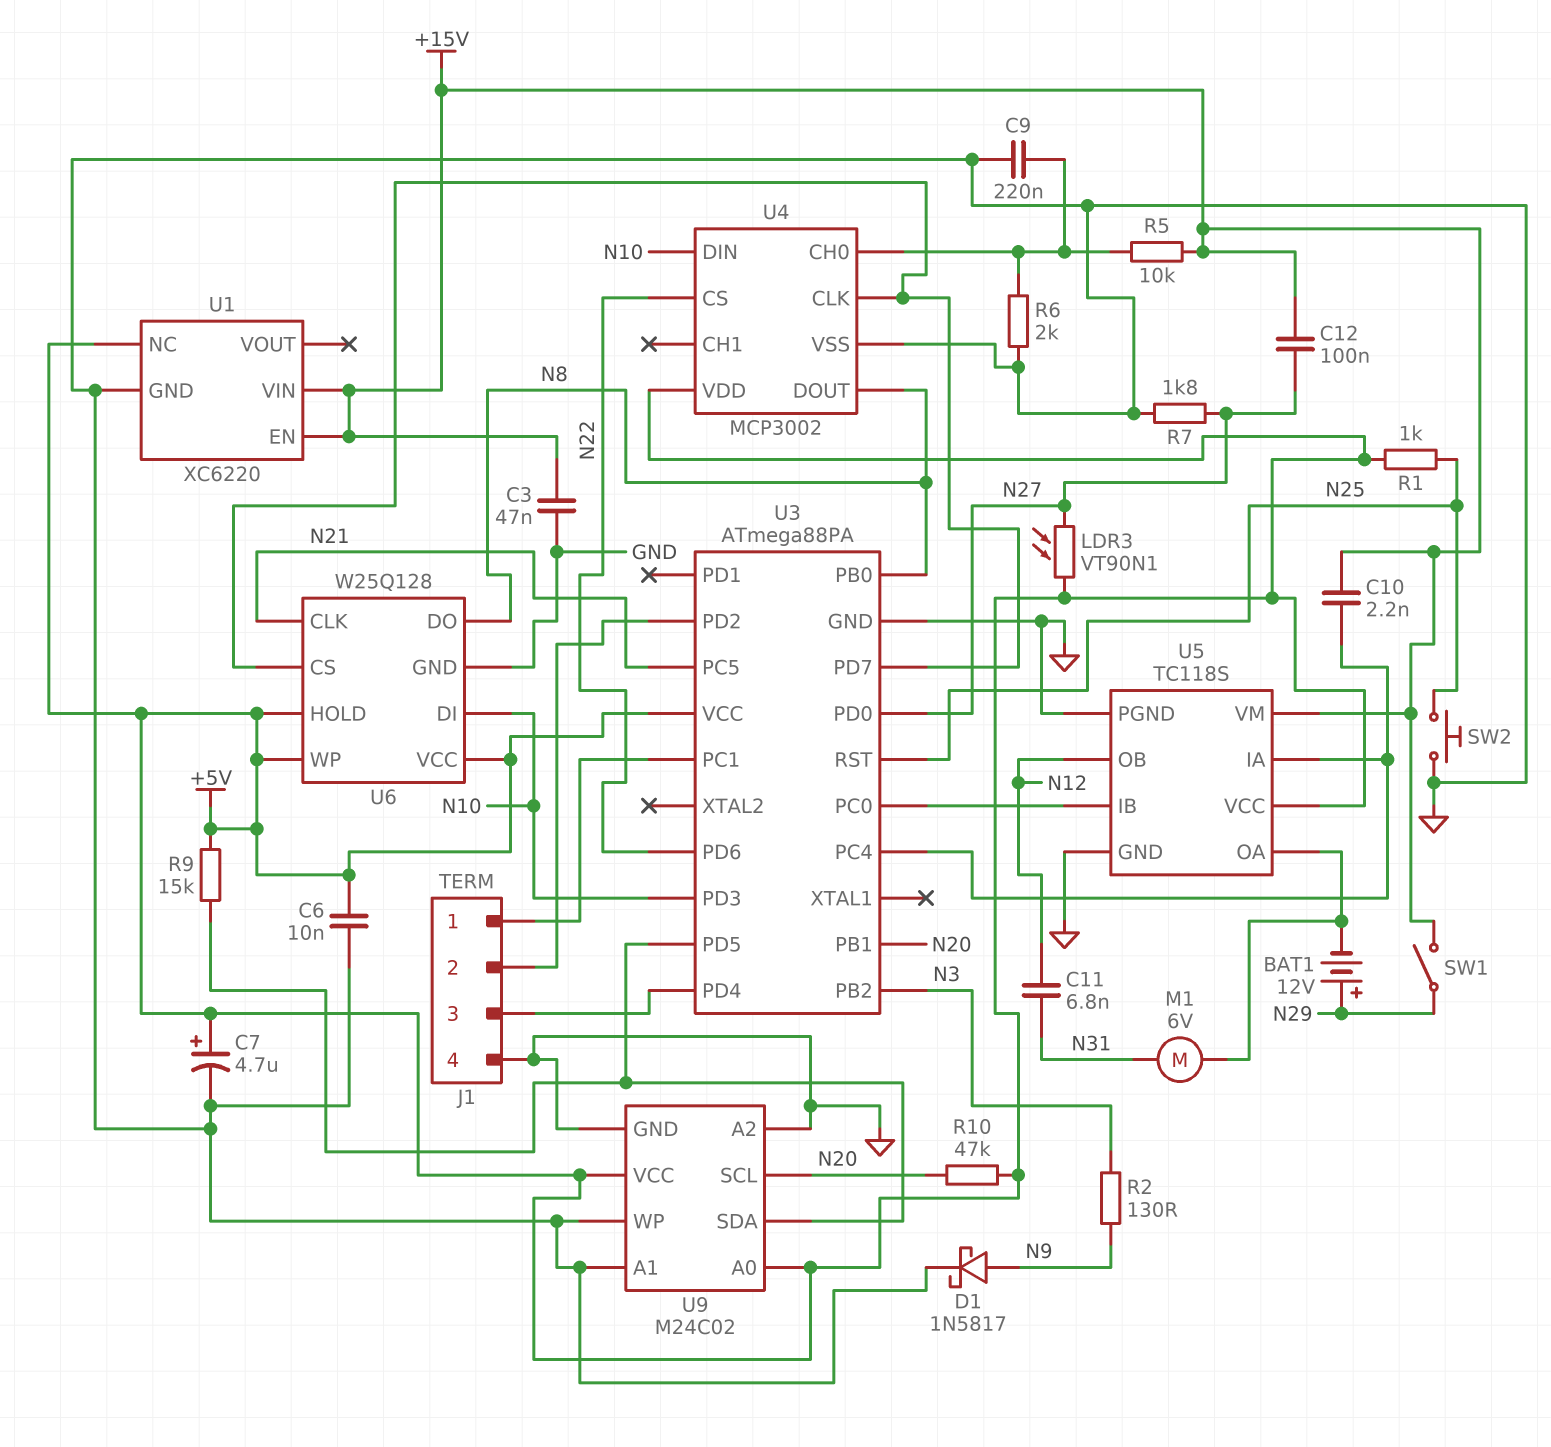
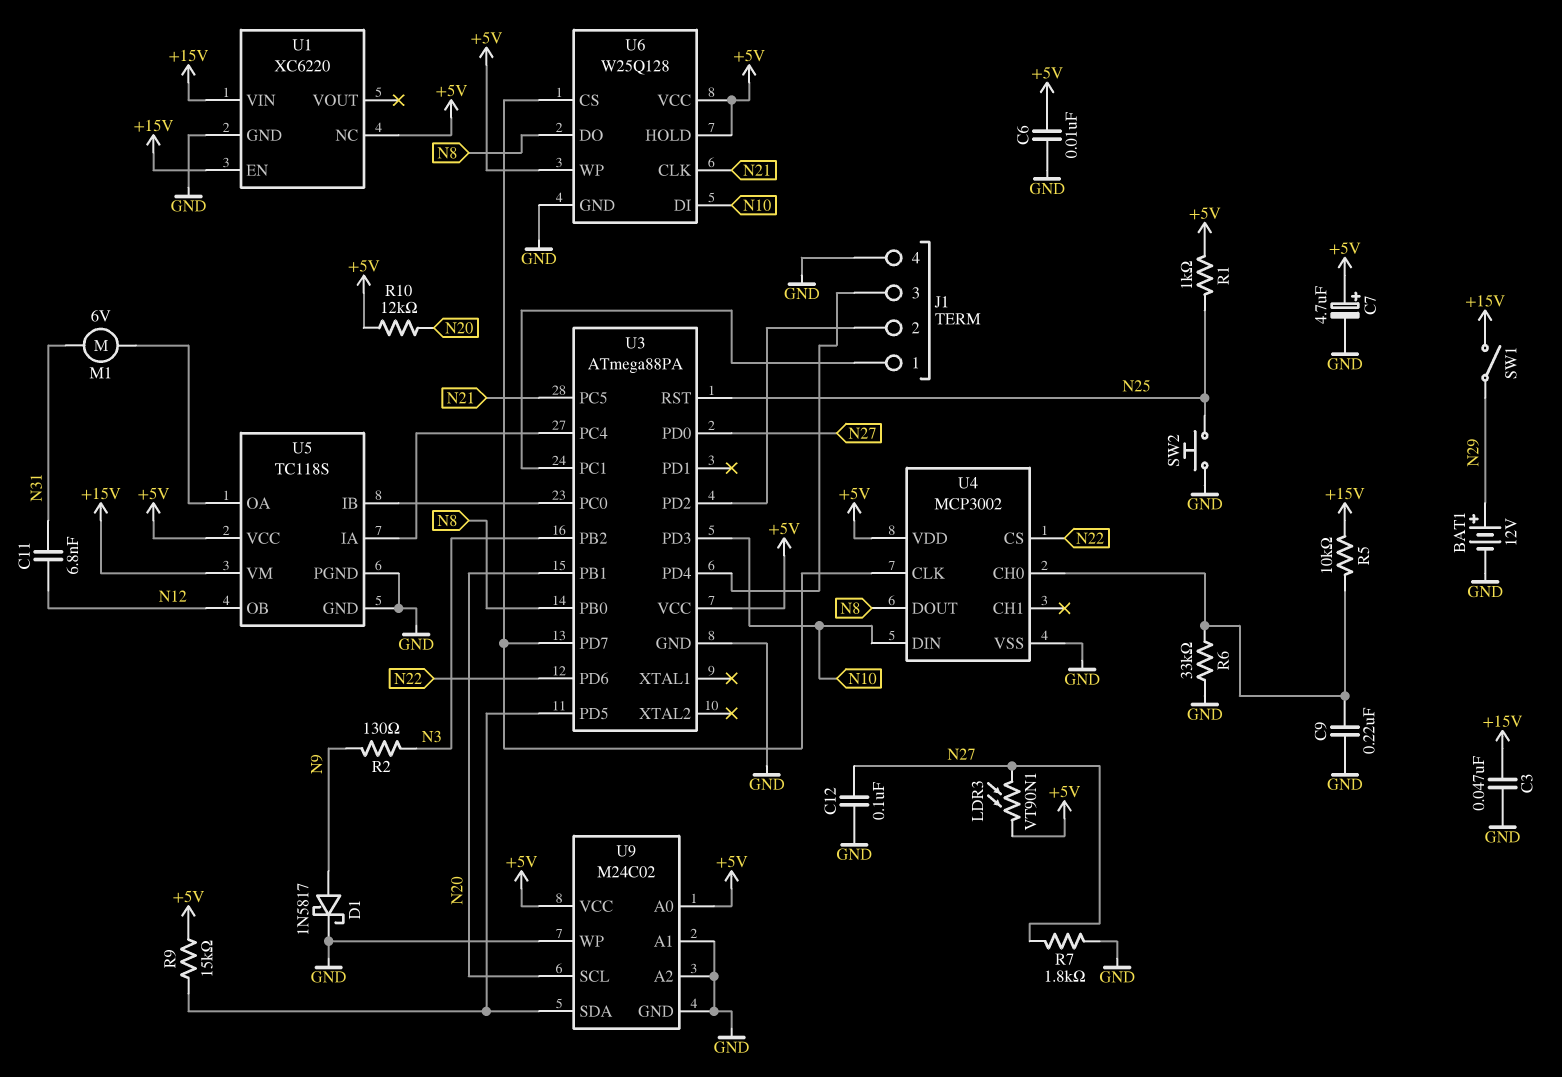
BAT1: 12V (plus N29, minus U5/OA) -> 12V (plus N29, minus GND)
C10: 2.2nF (+15V, U3/PC4) -> none
C12: 100nF (+15V, N27) -> 100nF (GND, N27)
R6: 2k (GND, U4/CH0) -> 33k (GND, U4/CH0)
R10: 47k (+5V, N20) -> 12k (+5V, N20)

